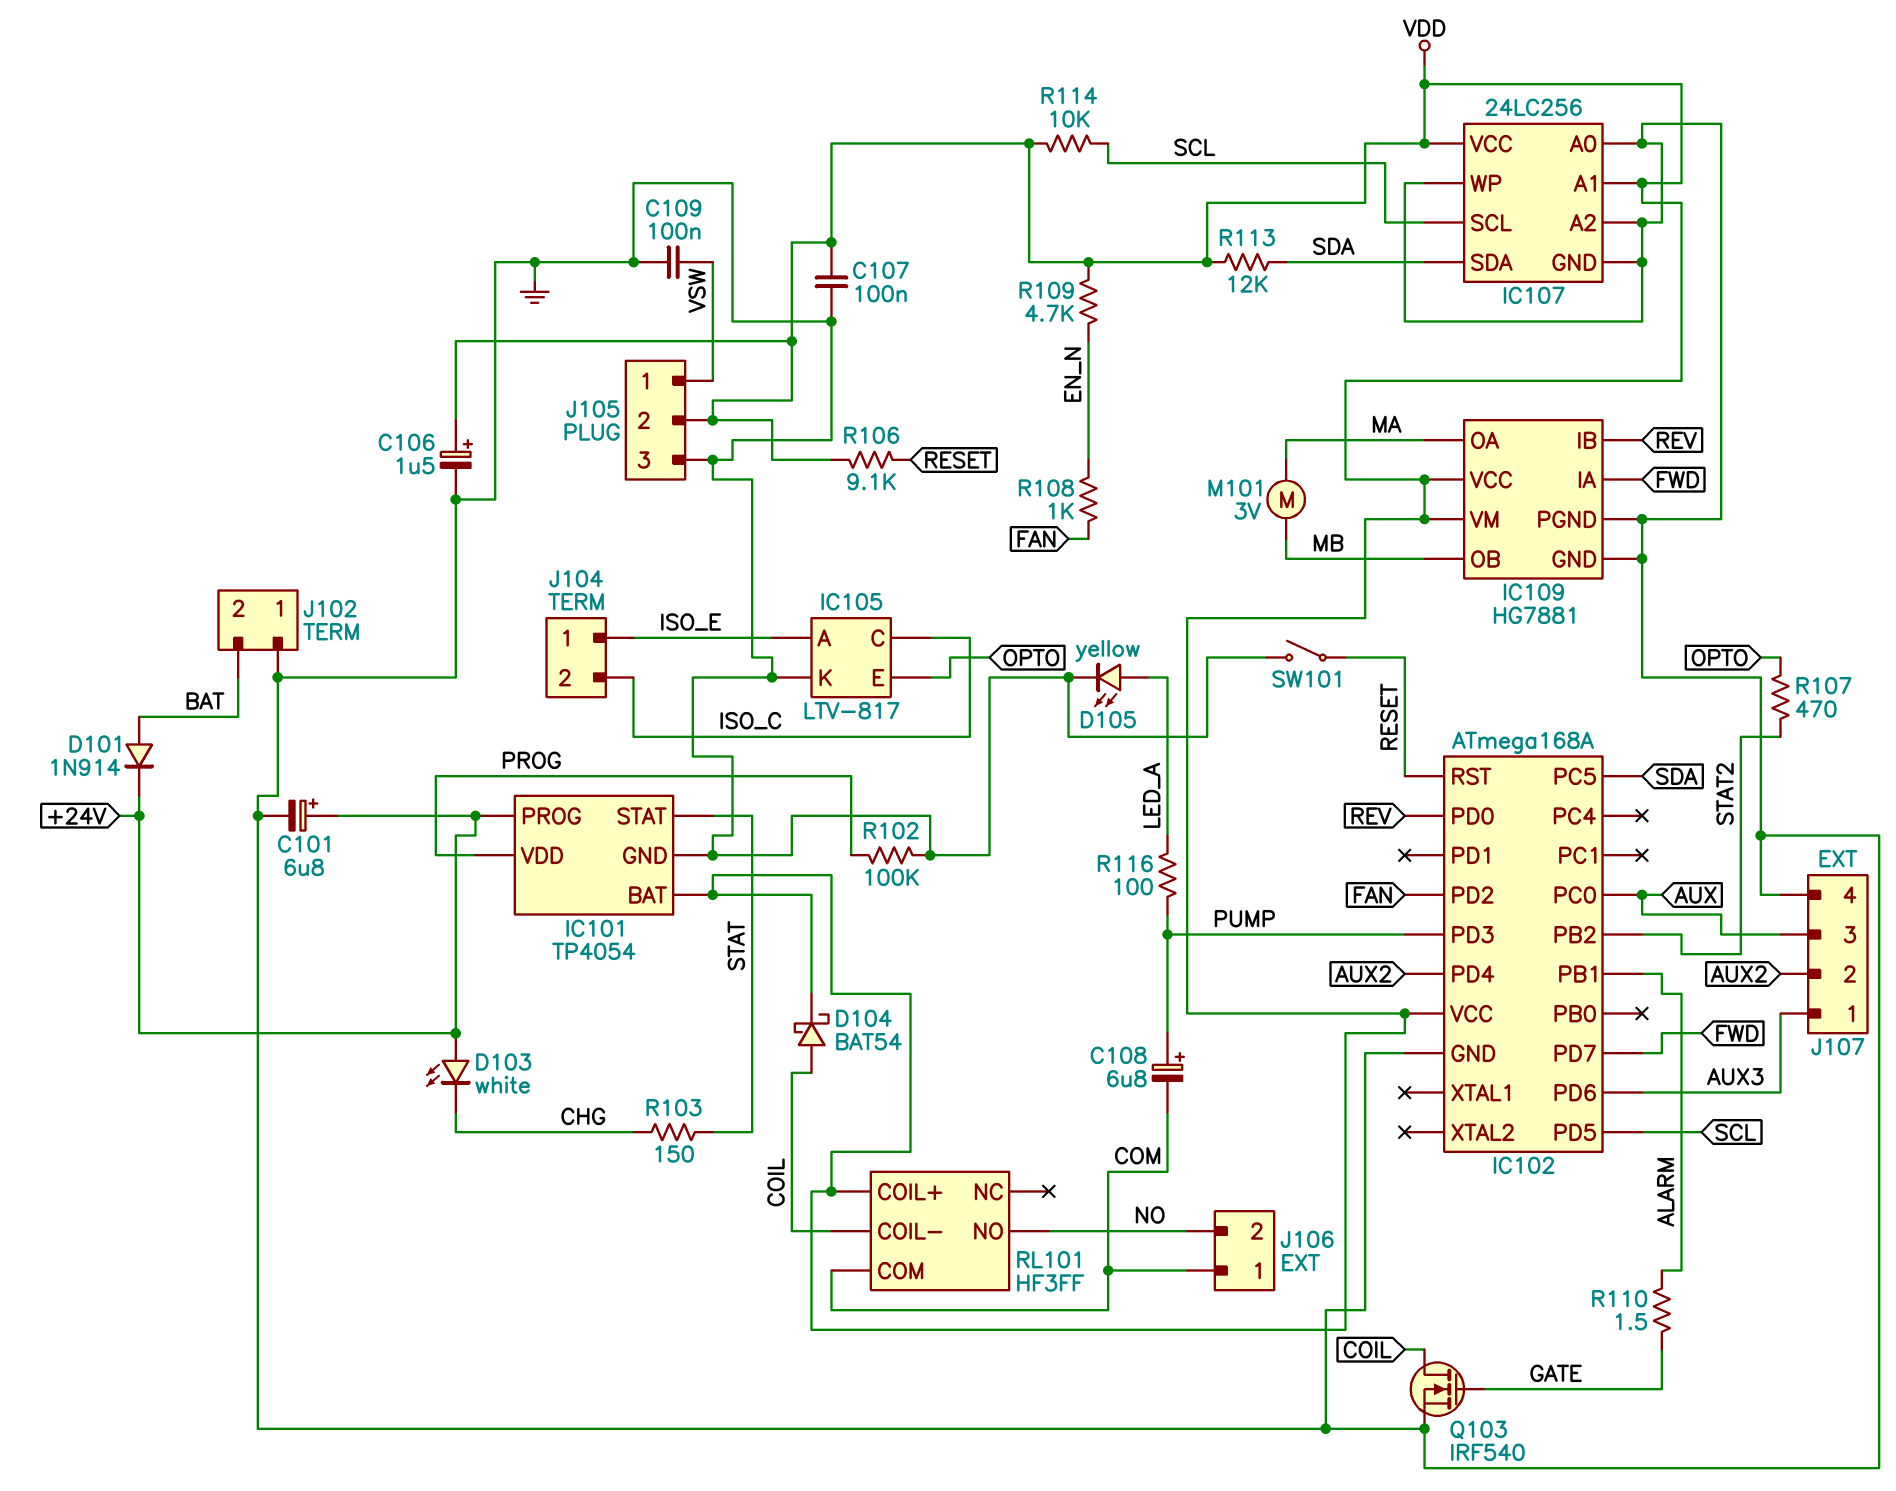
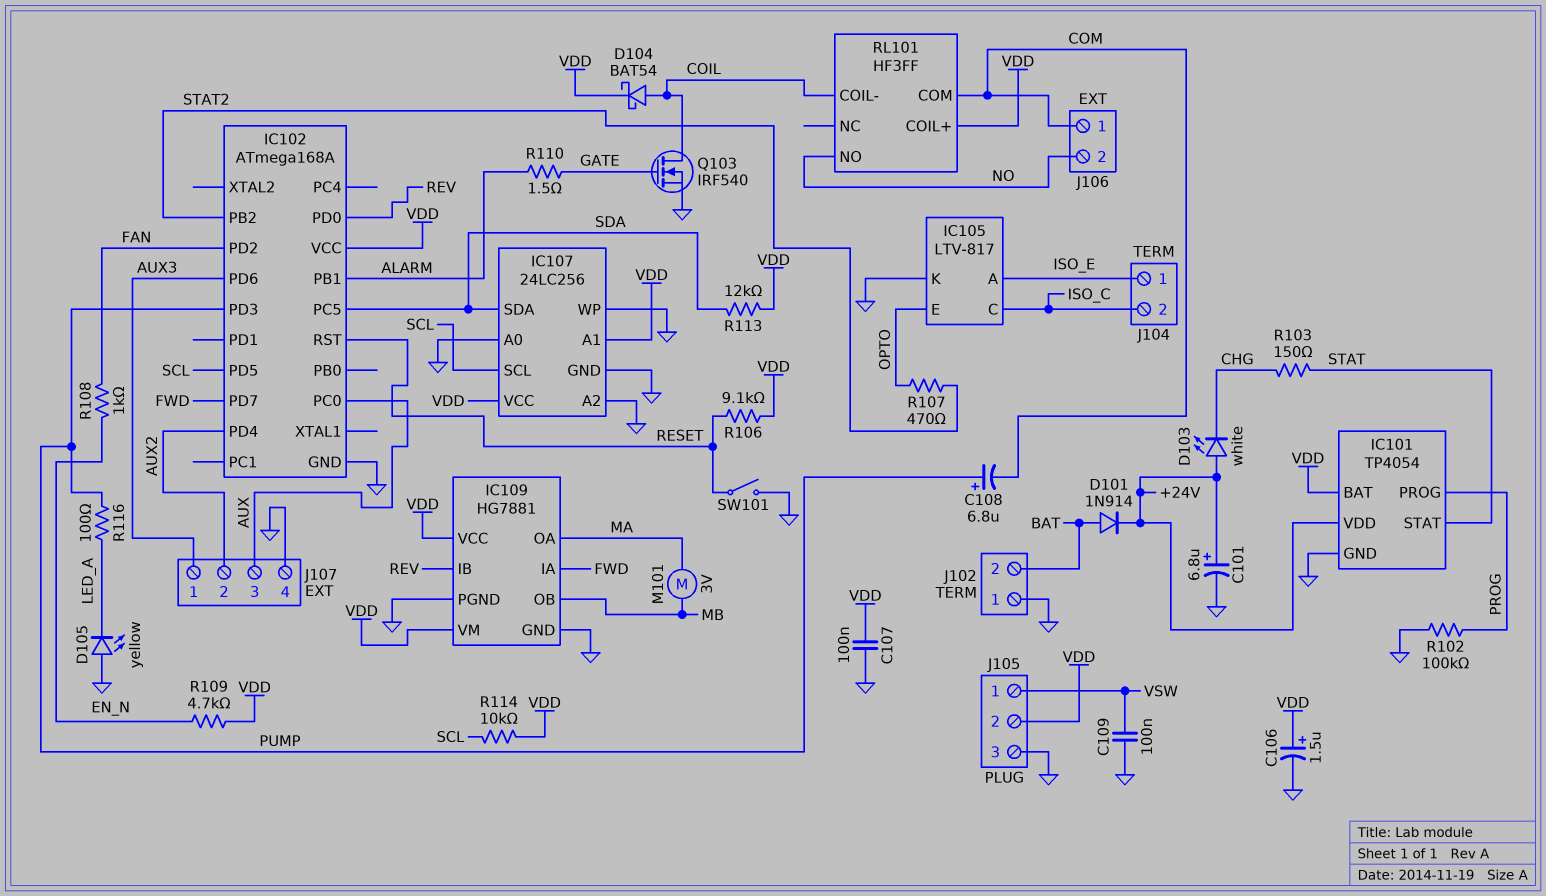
D105: LED yellow (A LED_A, K GND) -> LED yellow (A GND, K LED_A)
IC101 pin PROG: +24V -> PROG
IC101 pin VDD: PROG -> +24V

